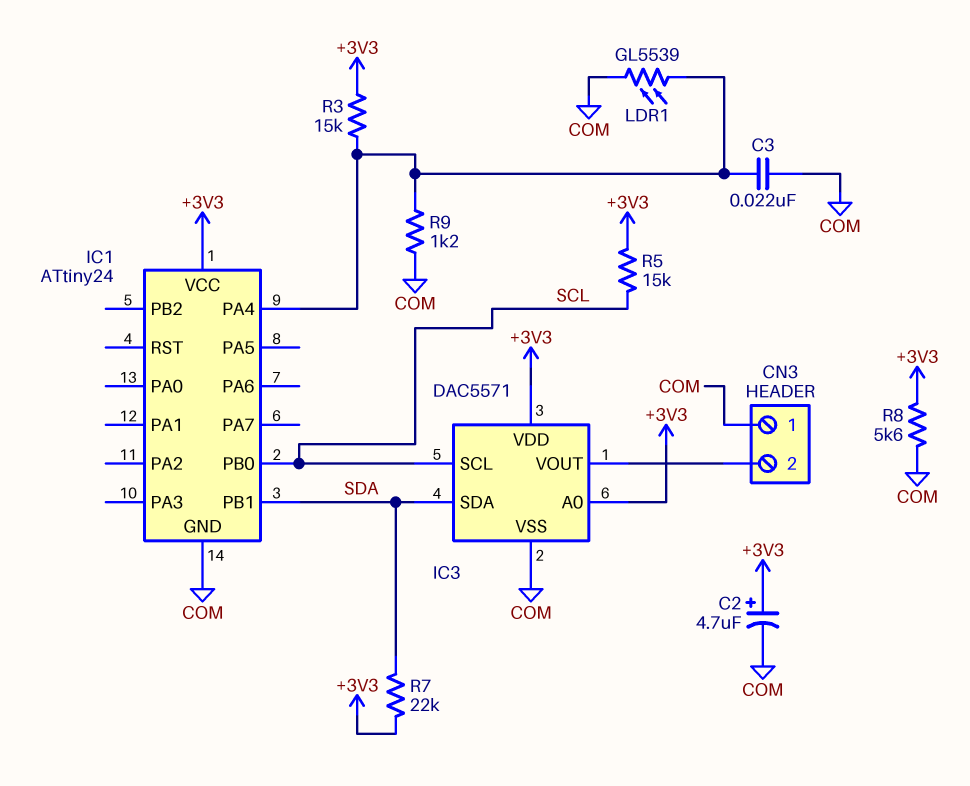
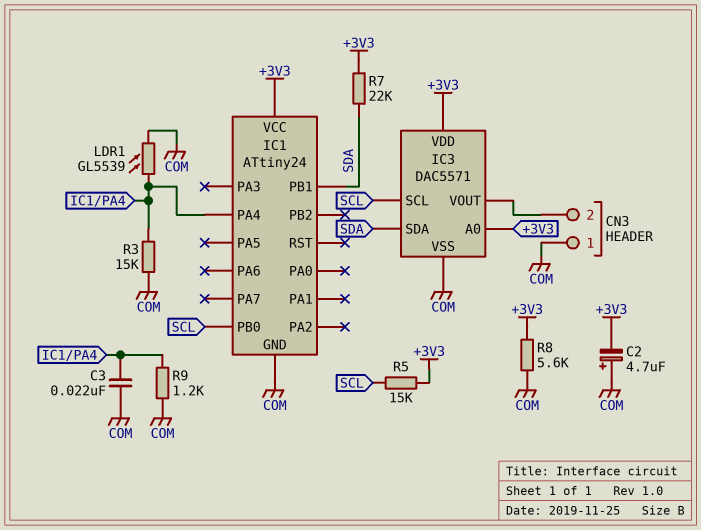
C2: 4.7uF (plus +3V3, minus COM) -> 4.7uF (plus COM, minus +3V3)
R3: 15k (+3V3, IC1/PA4) -> 15k (COM, IC1/PA4)

